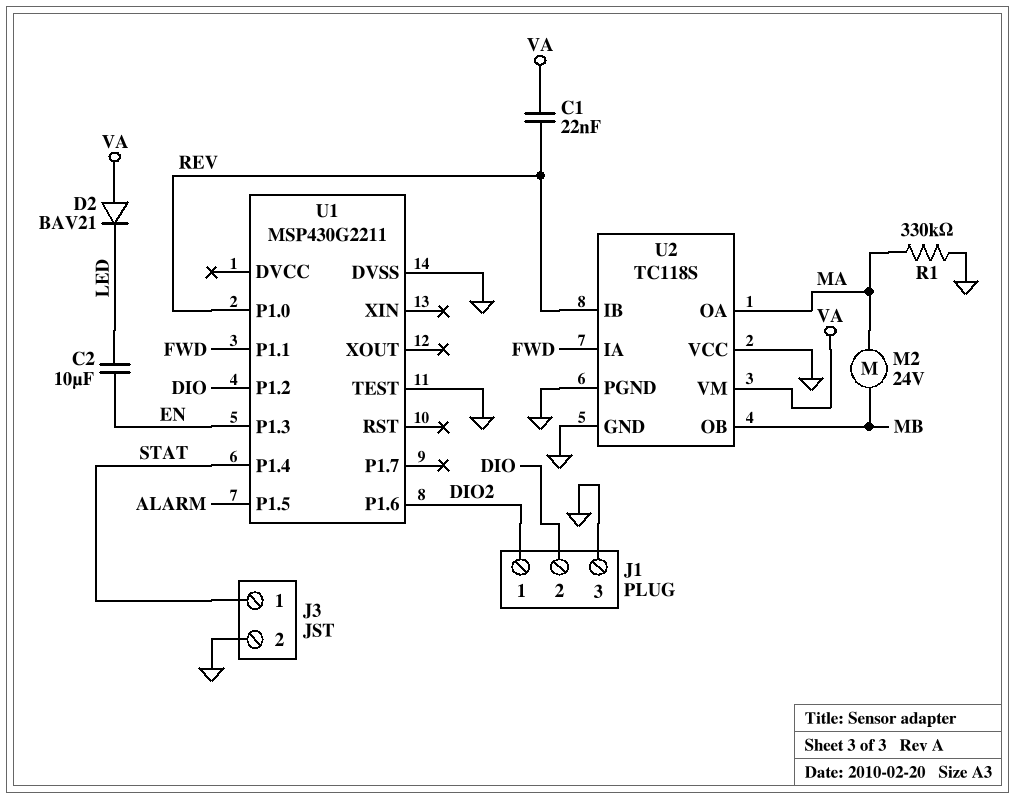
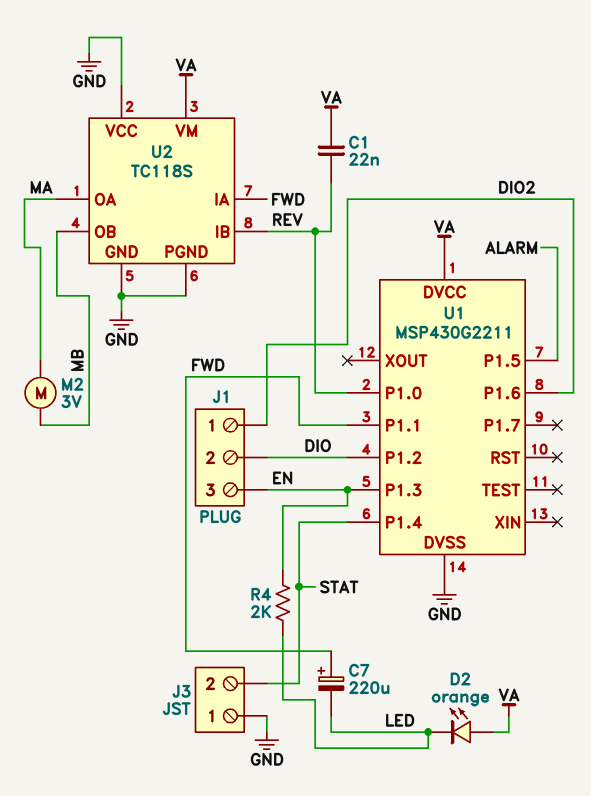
C2: 10uF (EN, LED) -> none
C7: none -> 220uF (plus FWD, minus LED)
D2: diode BAV21 (A VA, K LED) -> LED orange (A VA, K LED)
J1 pin 3: GND -> EN
J3 pin 1: STAT -> GND
J3 pin 2: GND -> STAT
M2: motor 24V (MA, MB) -> motor 3V (MA, MB)
R1: 330k (GND, MA) -> none
R4: none -> 2k (EN, LED)
U1 pin DVCC: none -> VA
U1 pin TEST: GND -> none

